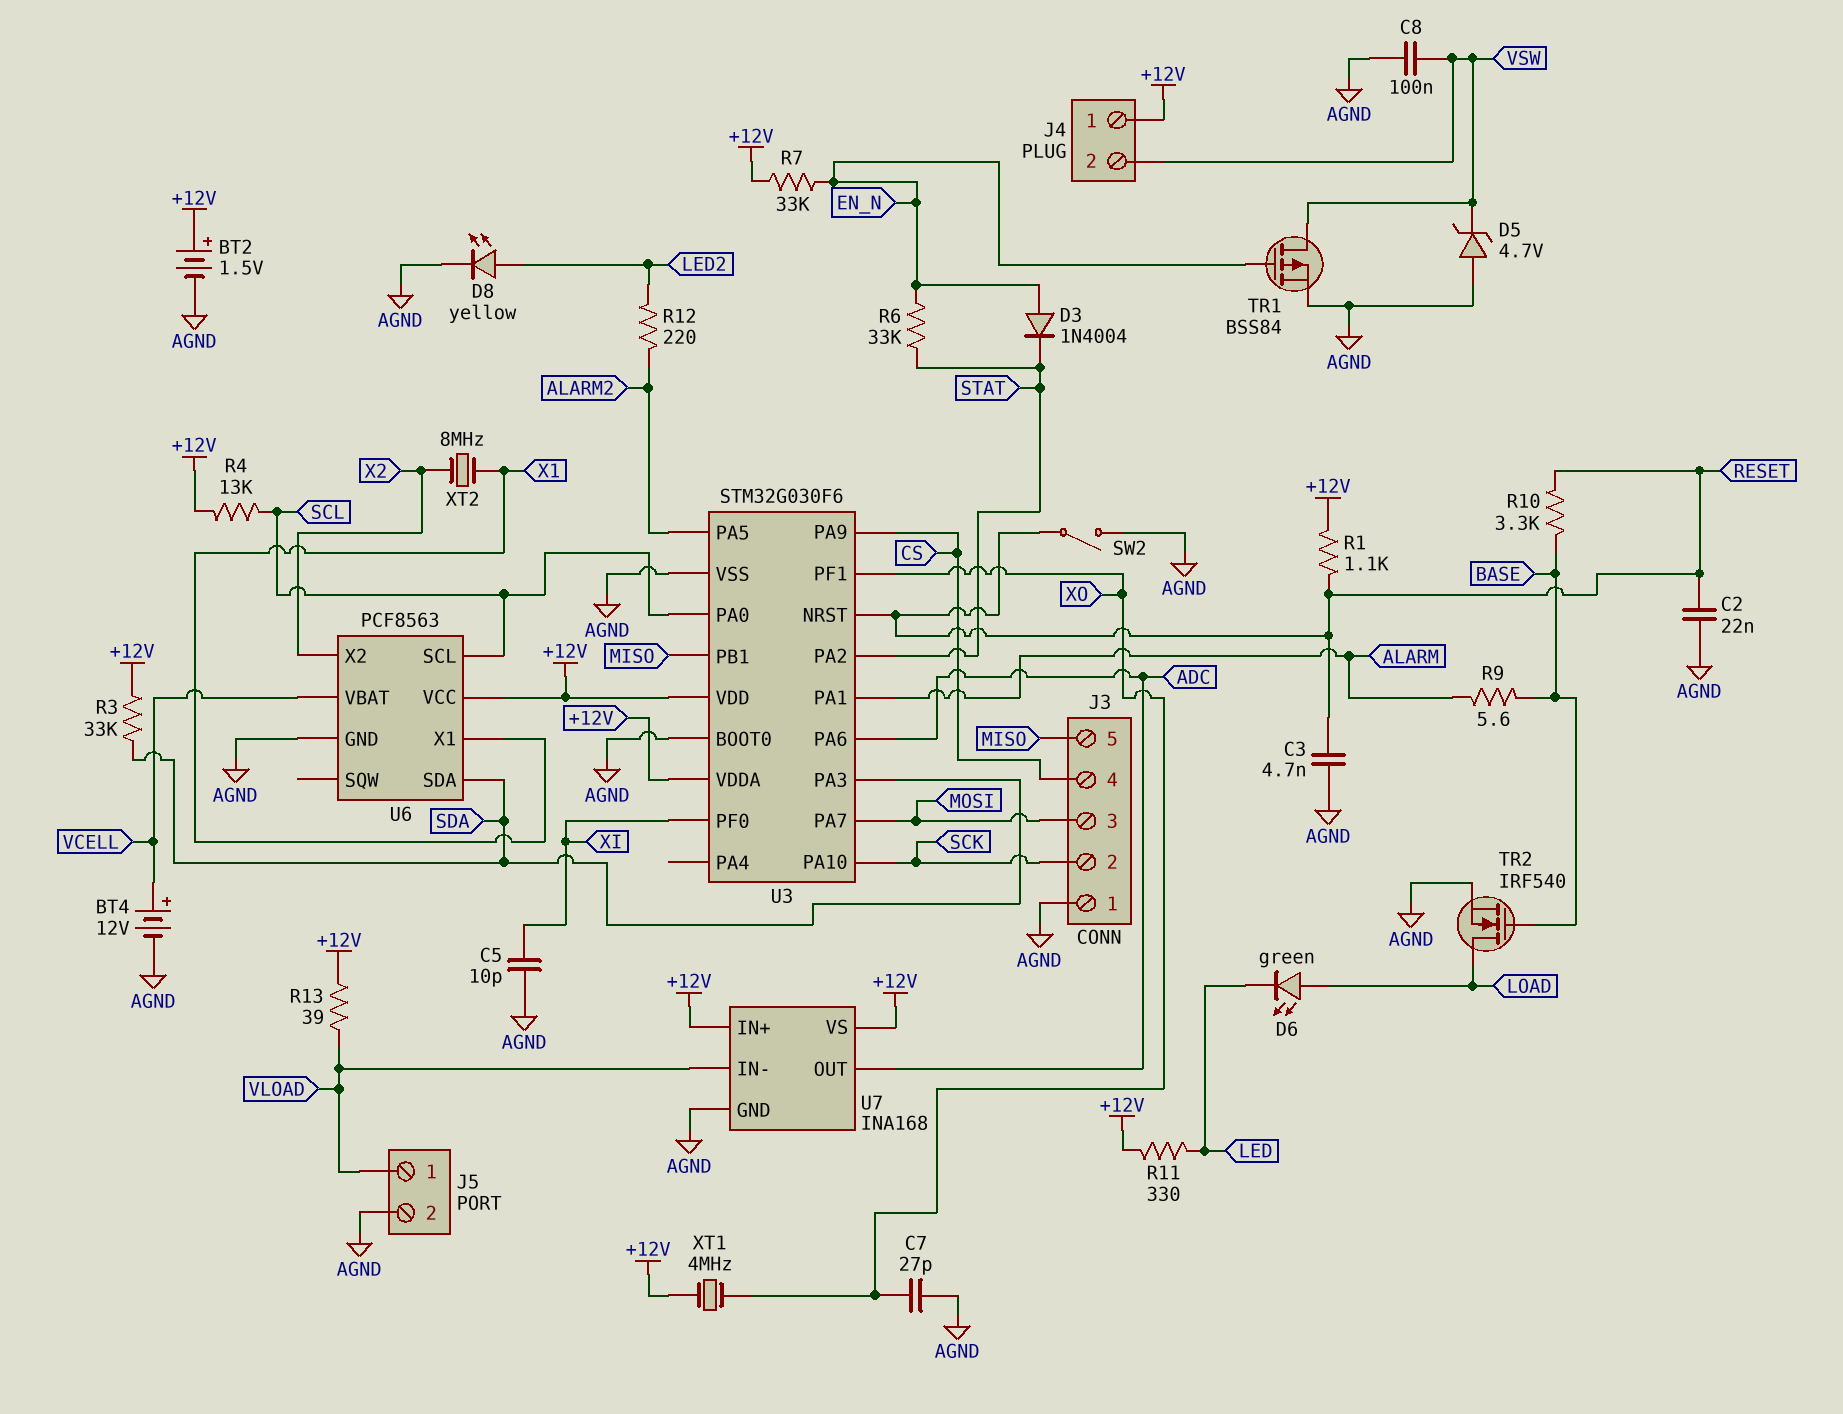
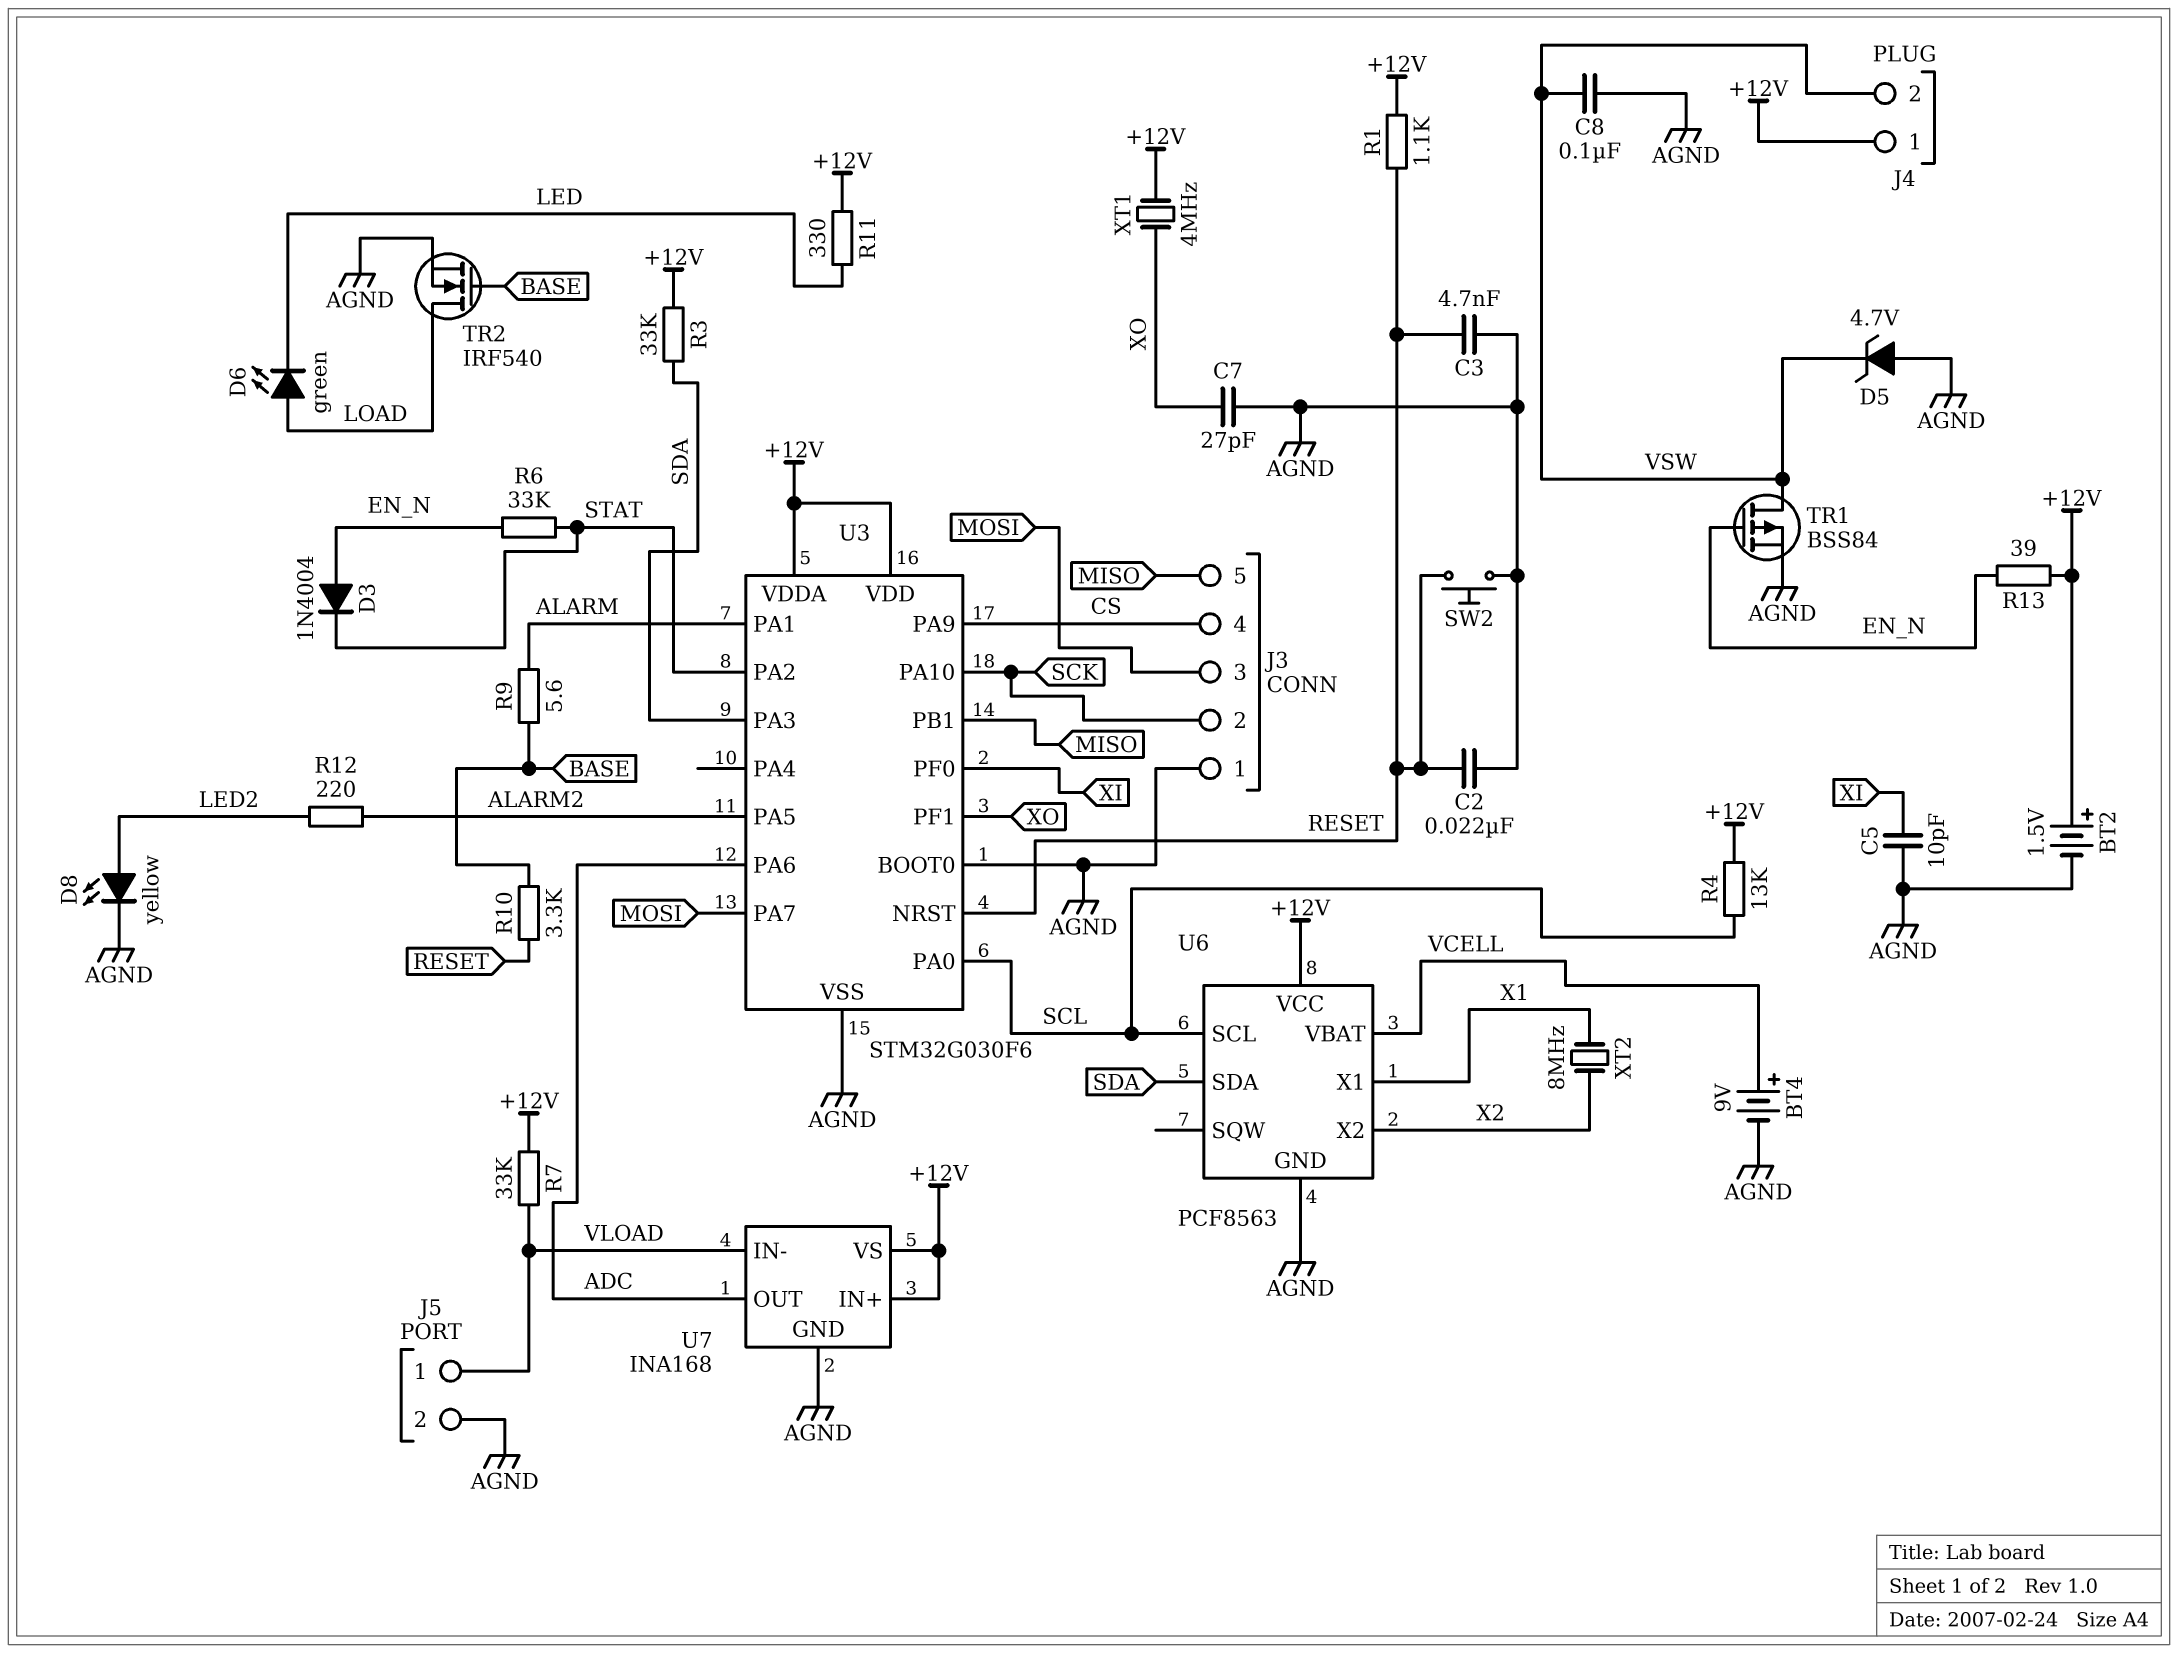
BT4: 12V (plus VCELL, minus AGND) -> 9V (plus VCELL, minus AGND)
R7: 33k (+12V, EN_N) -> 33k (+12V, VLOAD)
R13: 39 (+12V, VLOAD) -> 39 (+12V, EN_N)
SW2: switch (AGND, RESET) -> button (AGND, RESET)

